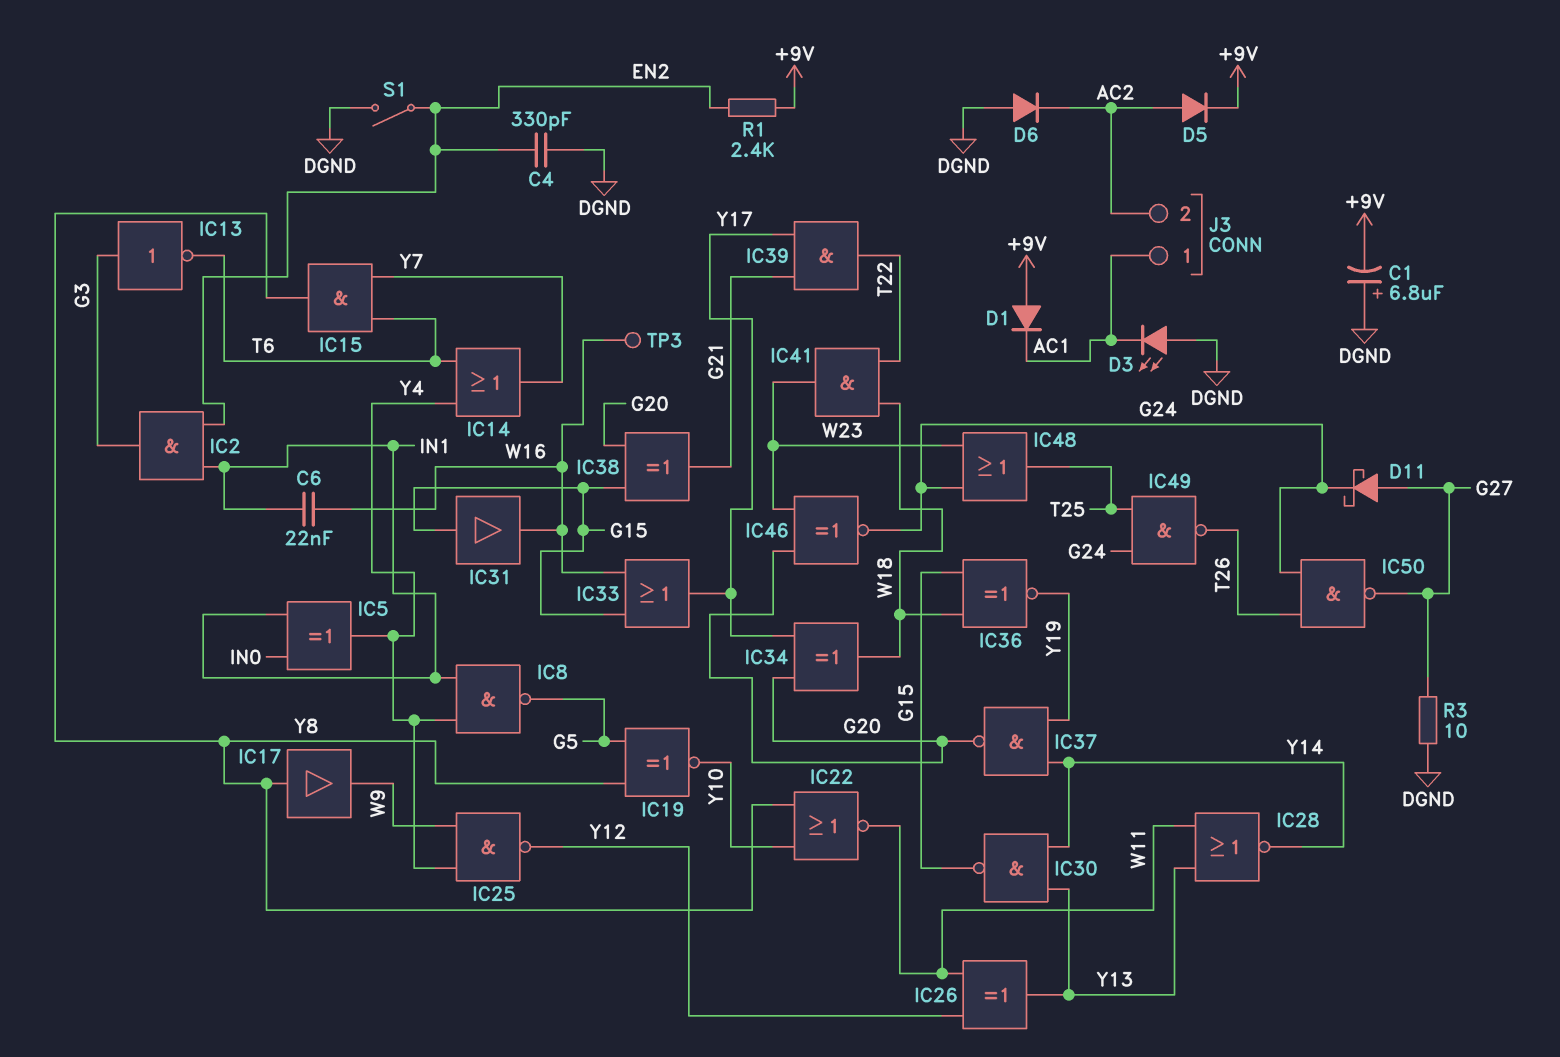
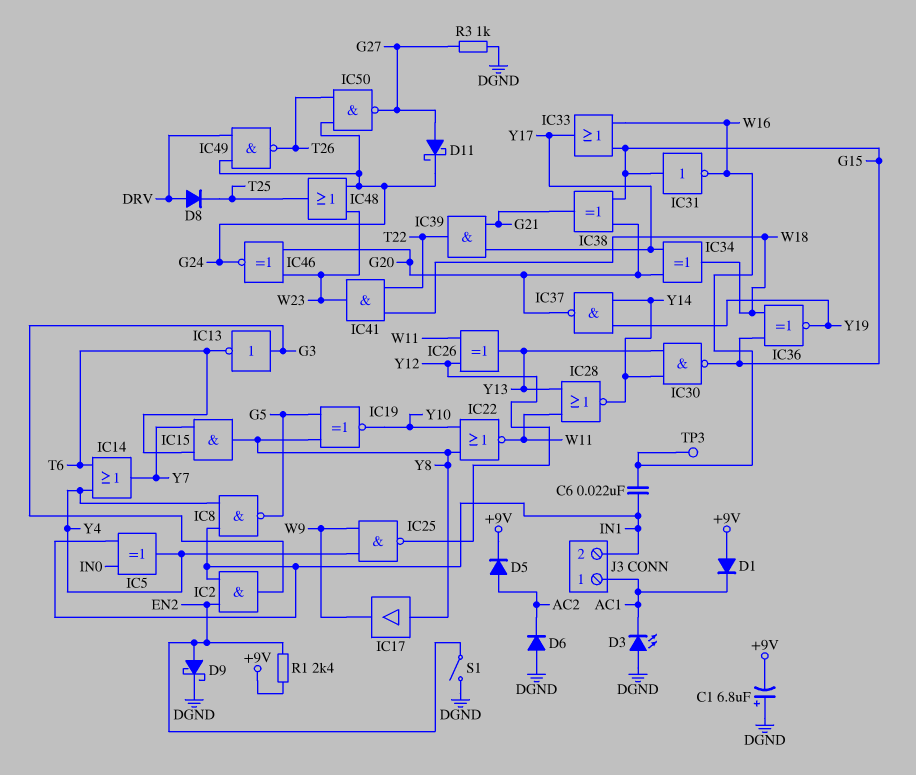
C4: 330pF (DGND, EN2) -> none
D8: none -> diode (A DRV, K T25)
D9: none -> schottky (A EN2, K DGND)
IC31: buffer (in G15, out W16) -> NOT (in G15, out W16)
IC49: NAND (in G24, in T25, out T26) -> NAND (in DRV, in G24, out T26)
J3 pin 2: AC2 -> IN1
R3: 10 (DGND, G27) -> 1k (DGND, G27)

